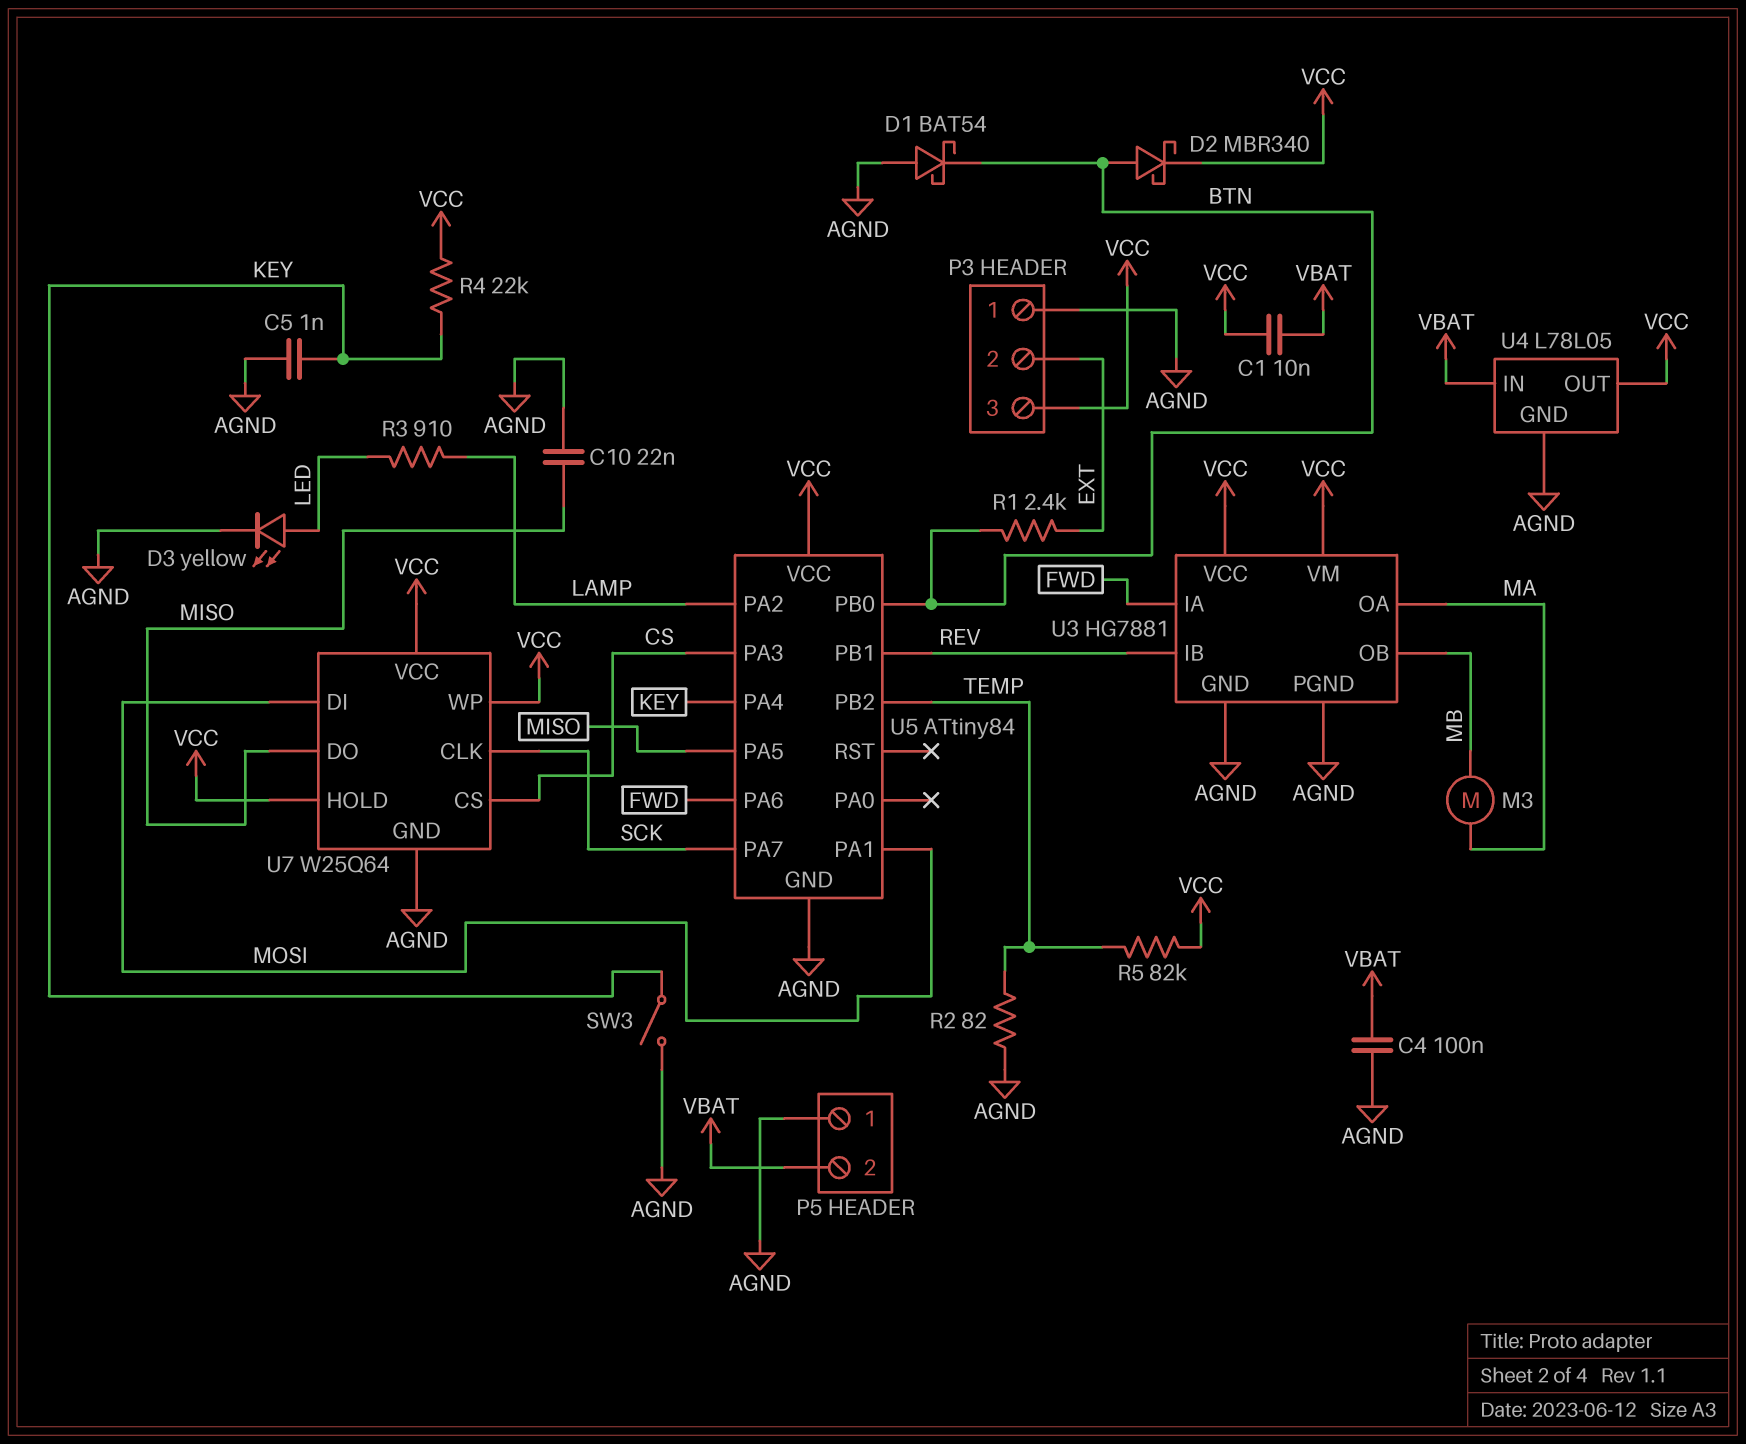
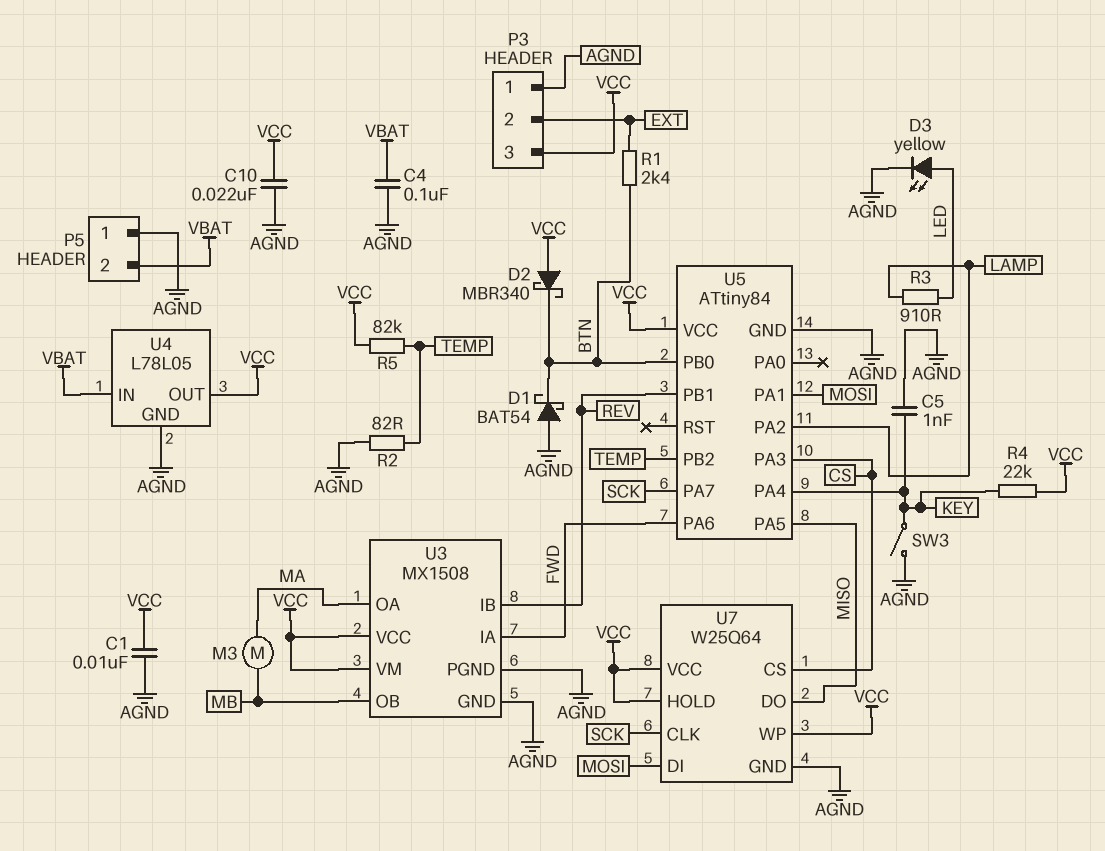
C1: 10nF (VBAT, VCC) -> 10nF (AGND, VCC)
C10: 22nF (AGND, MISO) -> 22nF (AGND, VCC)
D2: schottky MBR340 (A BTN, K VCC) -> schottky MBR340 (A VCC, K BTN)
U3: HG7881 -> MX1508

